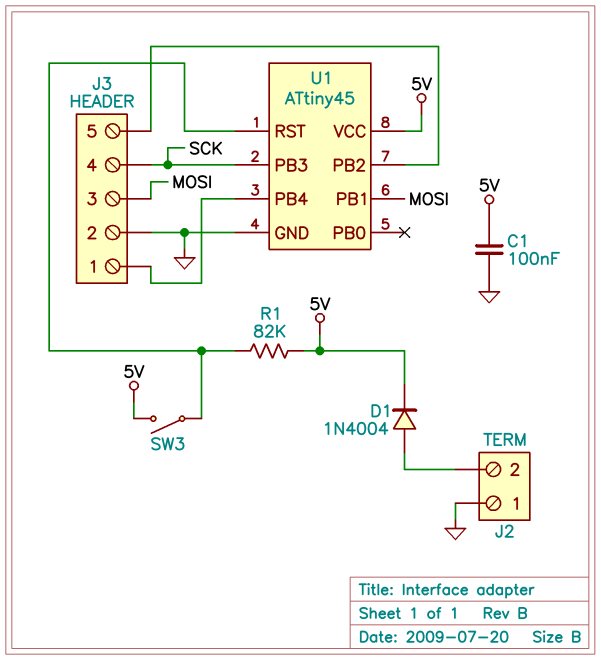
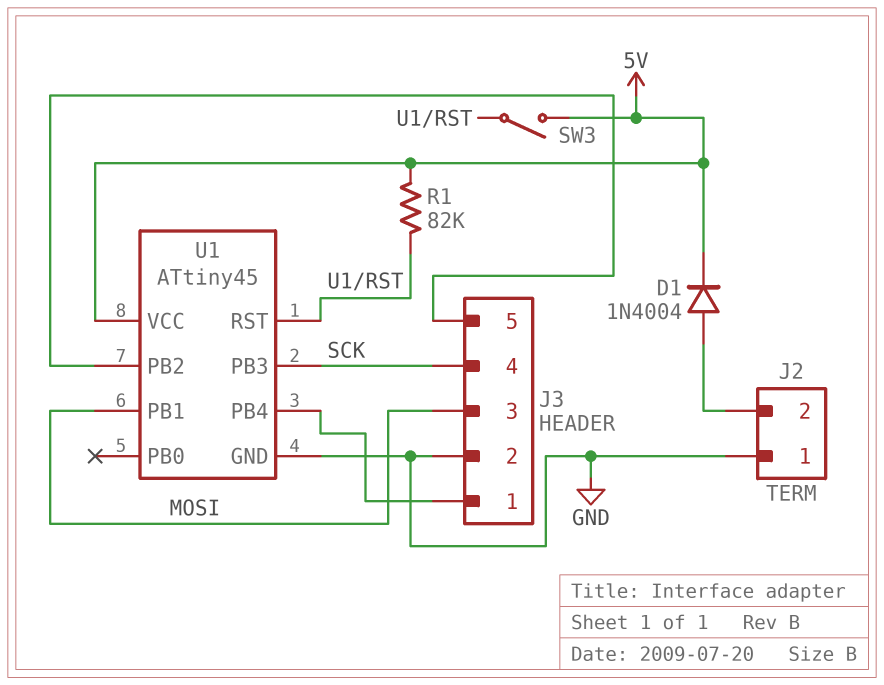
C1: 100nF (5V, GND) -> none

